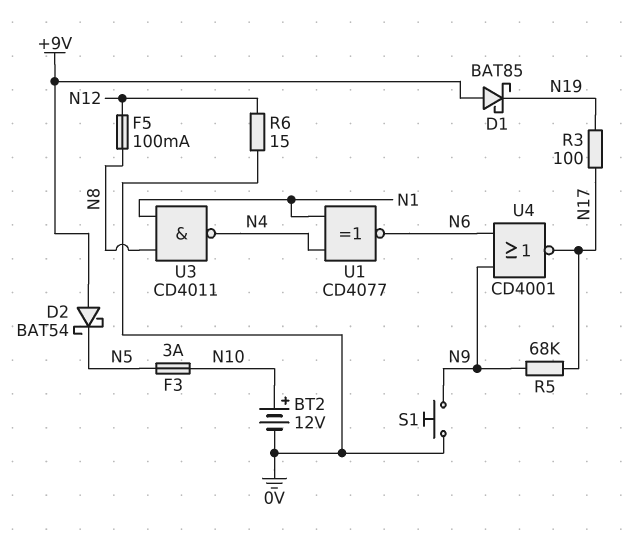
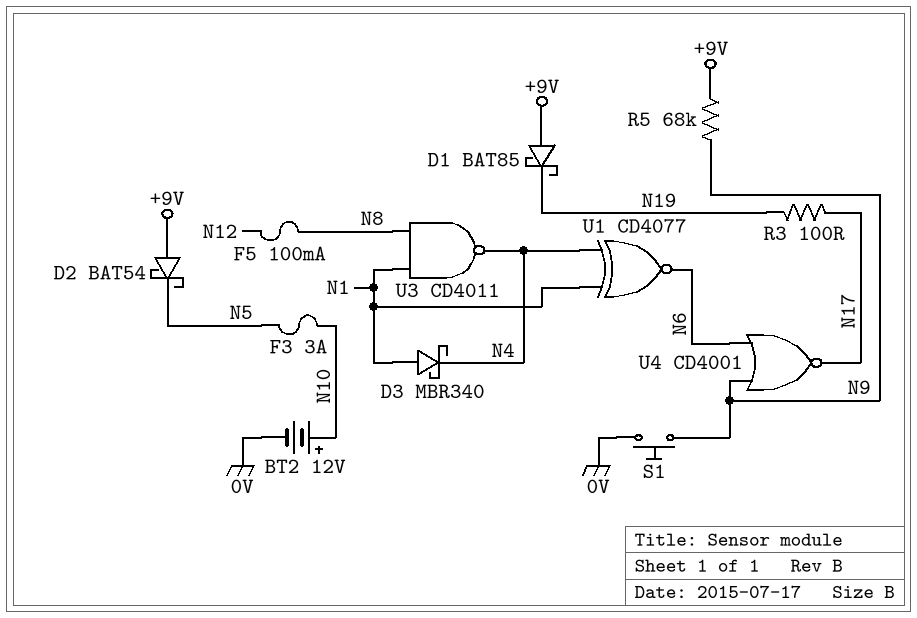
D3: none -> schottky MBR340 (A N1, K N4)
R5: 68k (N9, N17) -> 68k (+9V, N9)
R6: 15 (0V, N12) -> none

